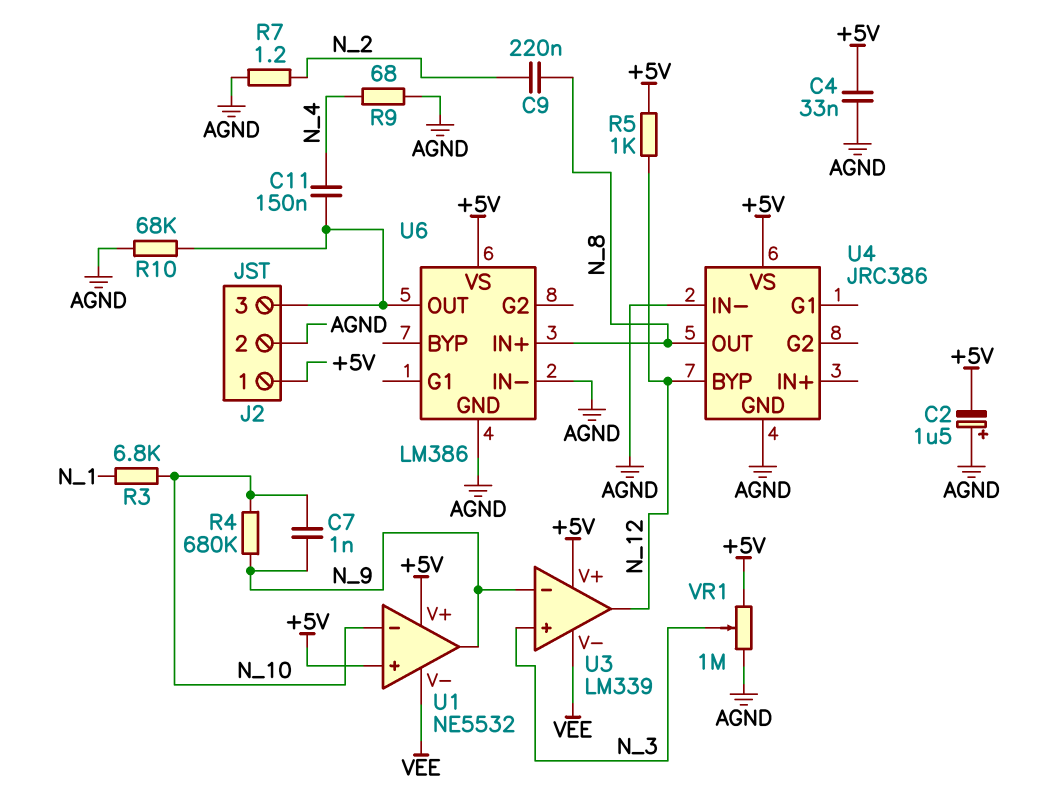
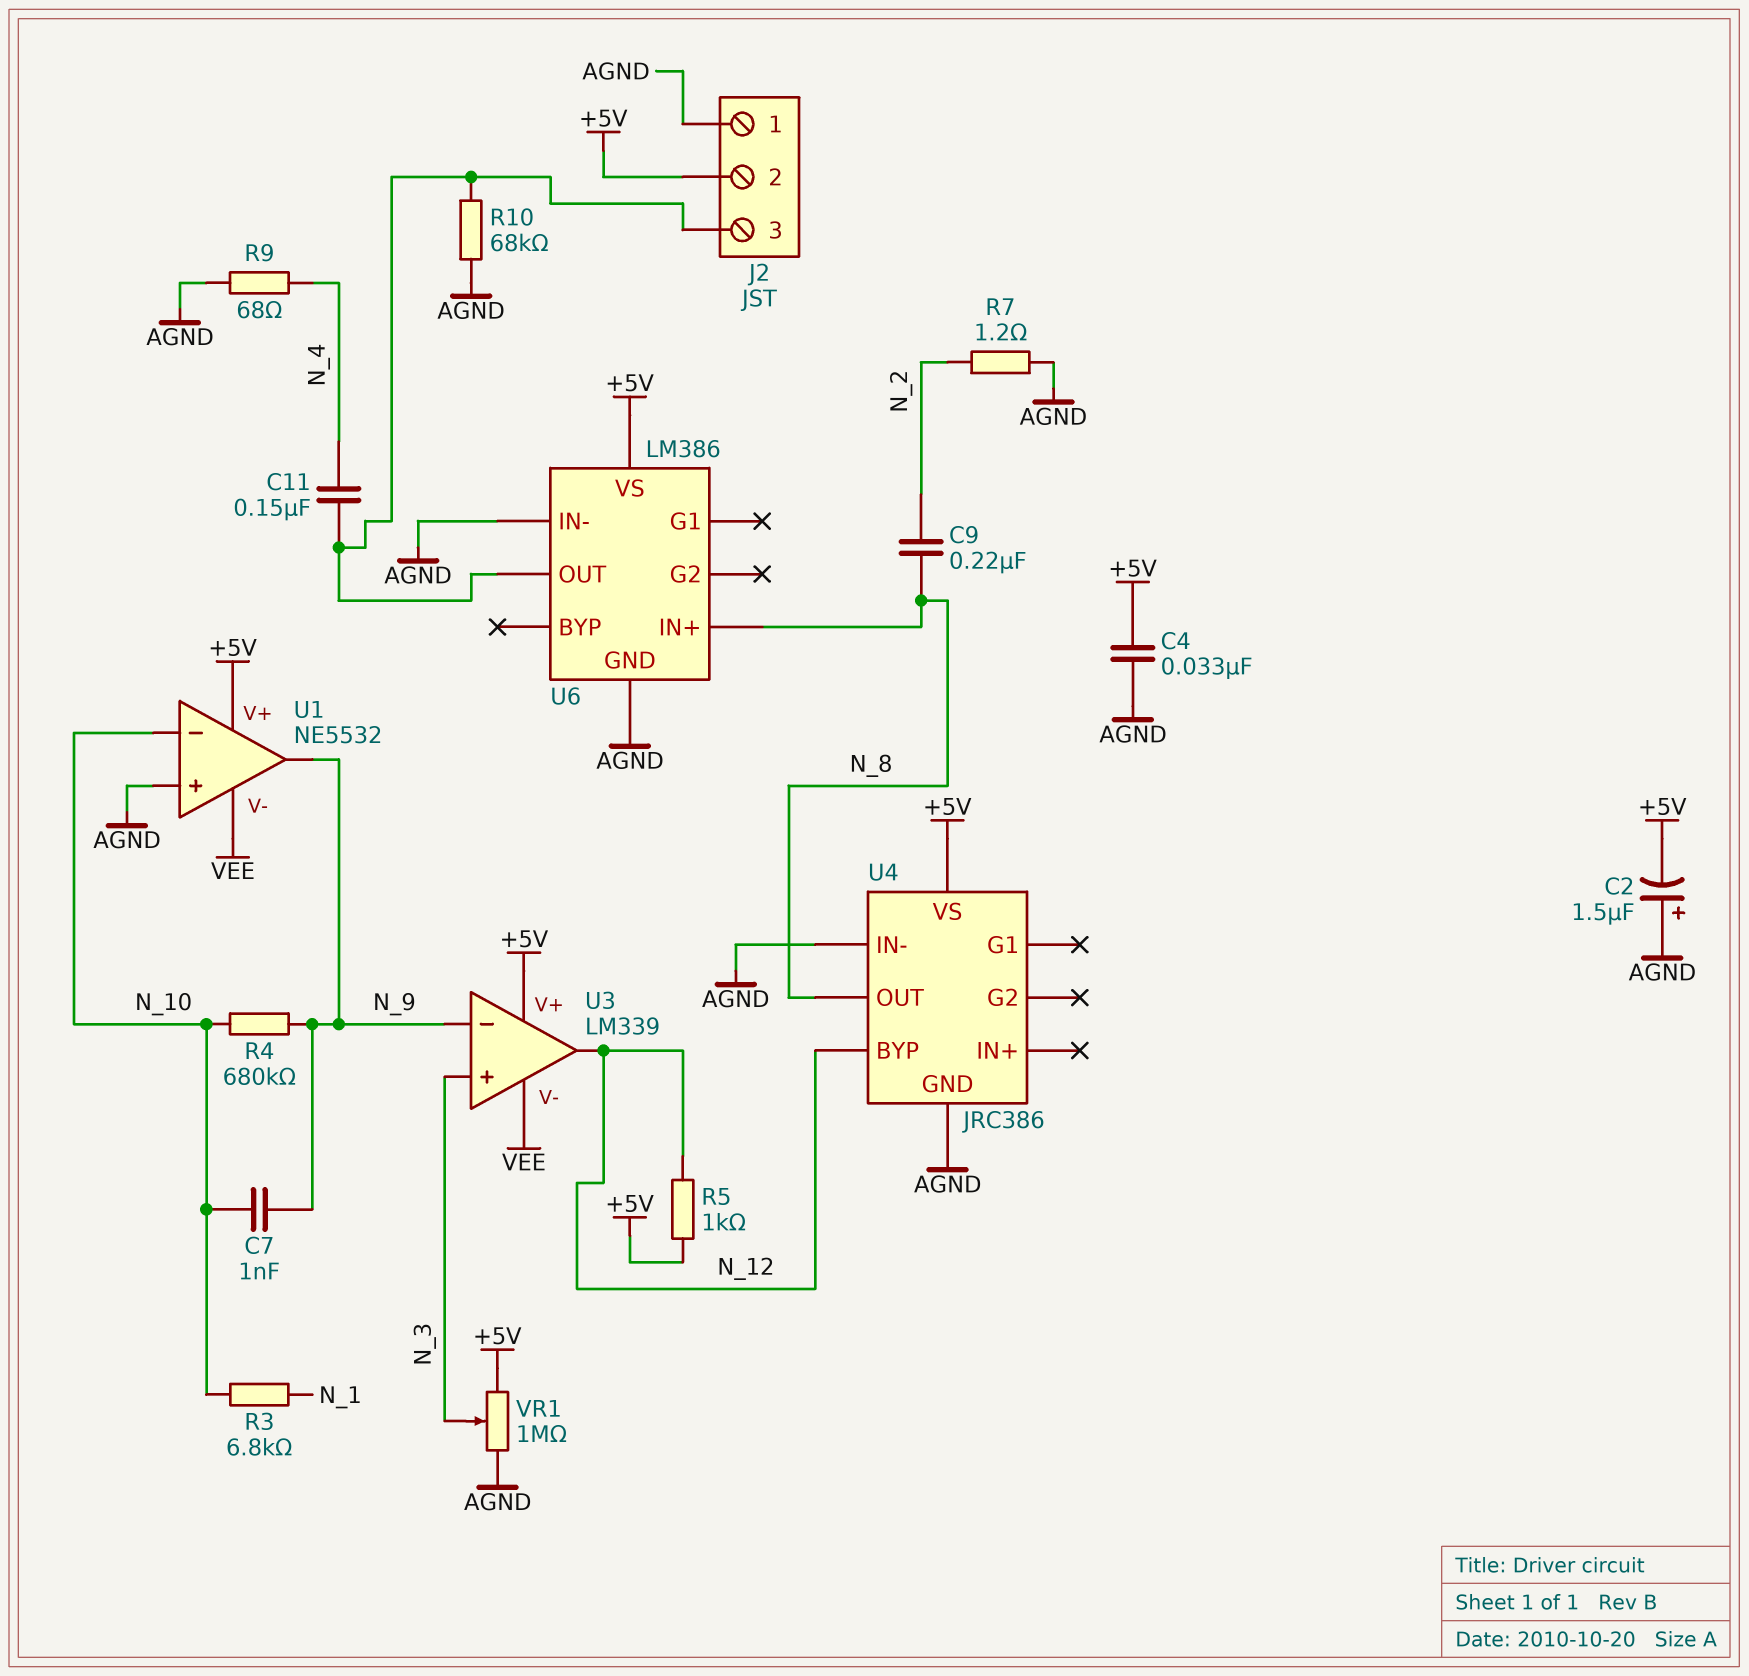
J2 pin 1: +5V -> AGND
J2 pin 2: AGND -> +5V
U1 pin in+: +5V -> AGND

